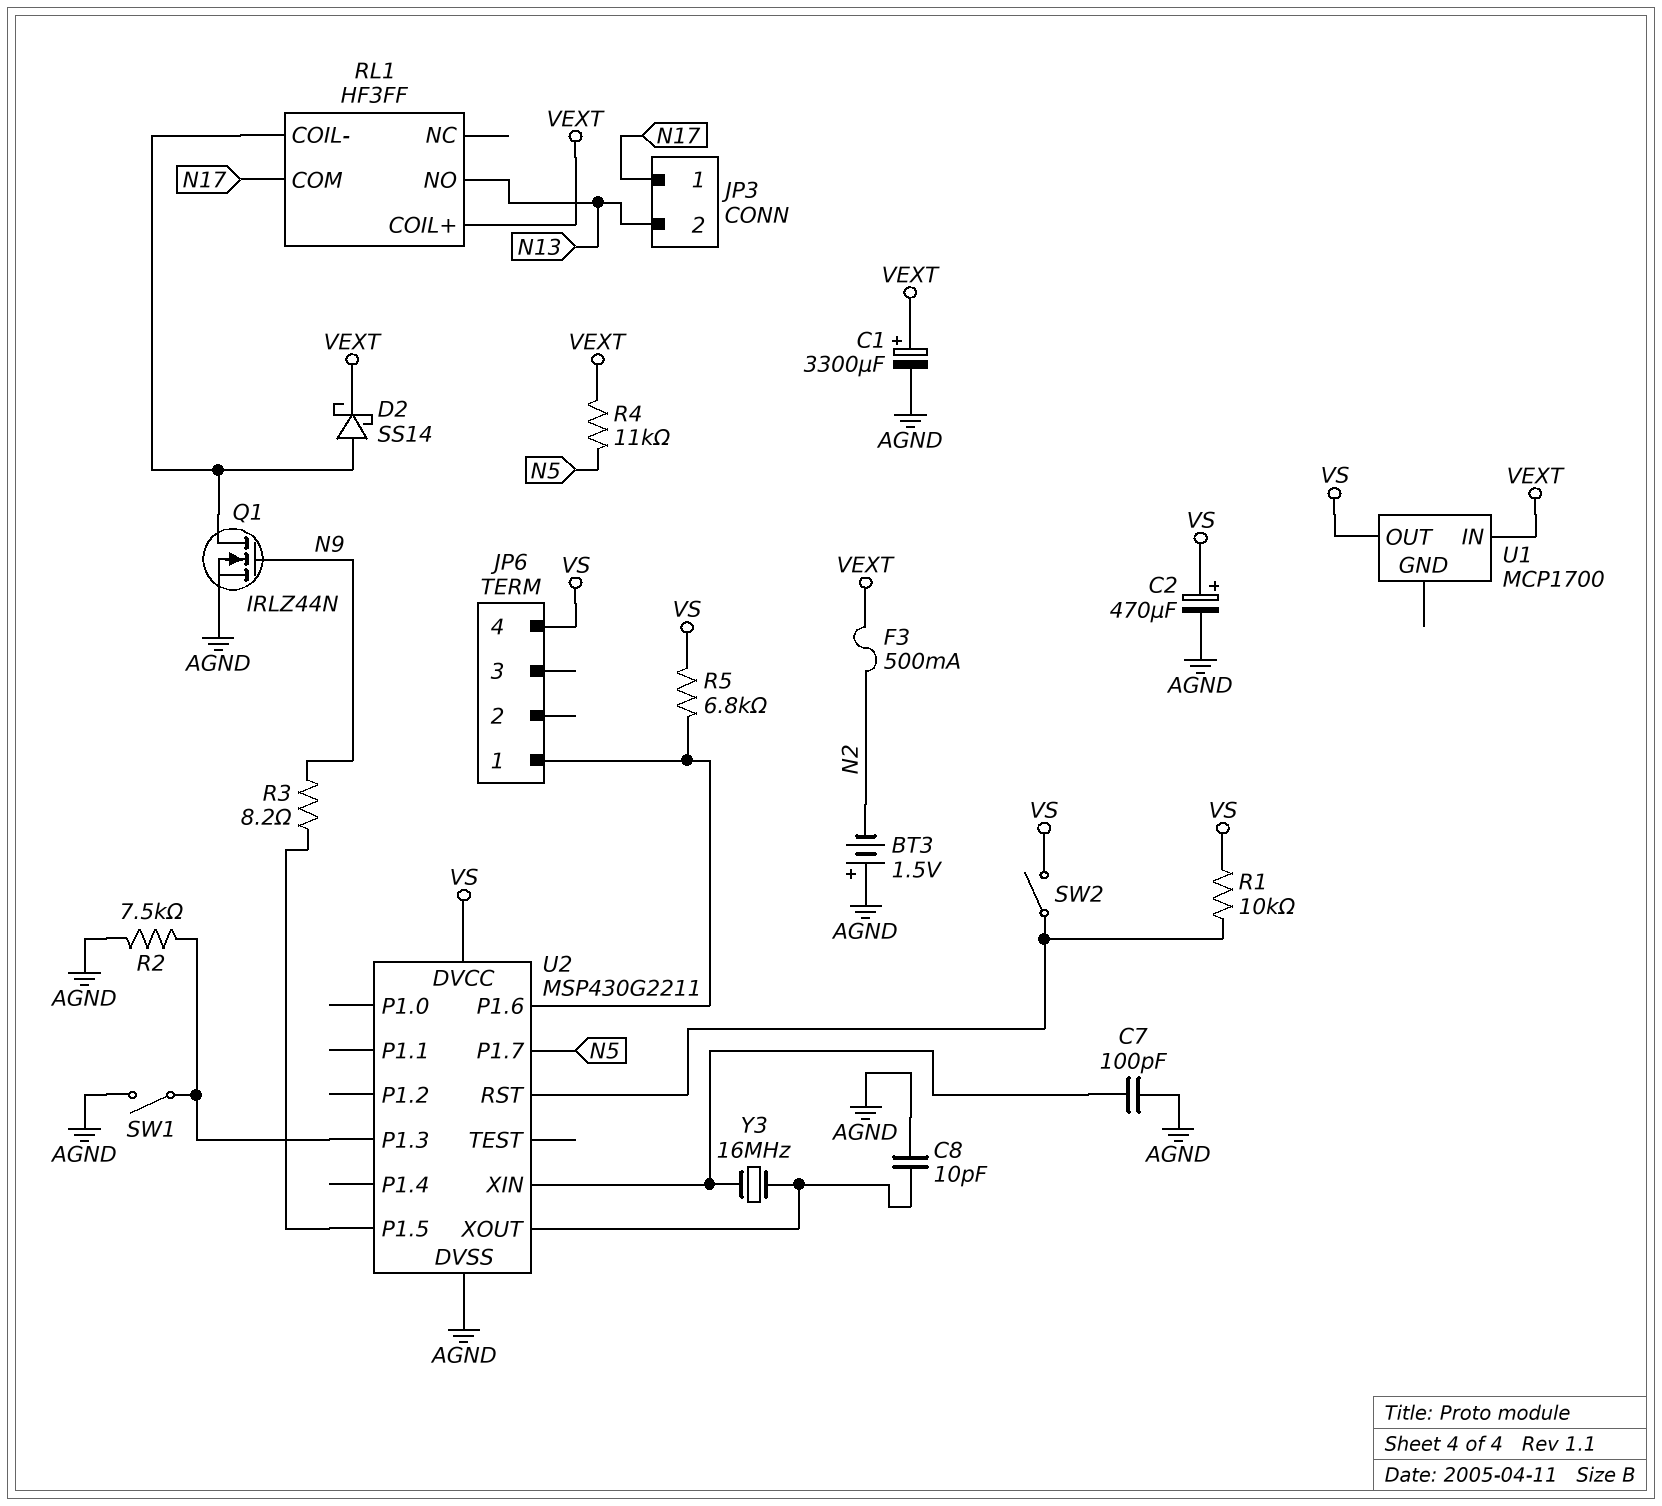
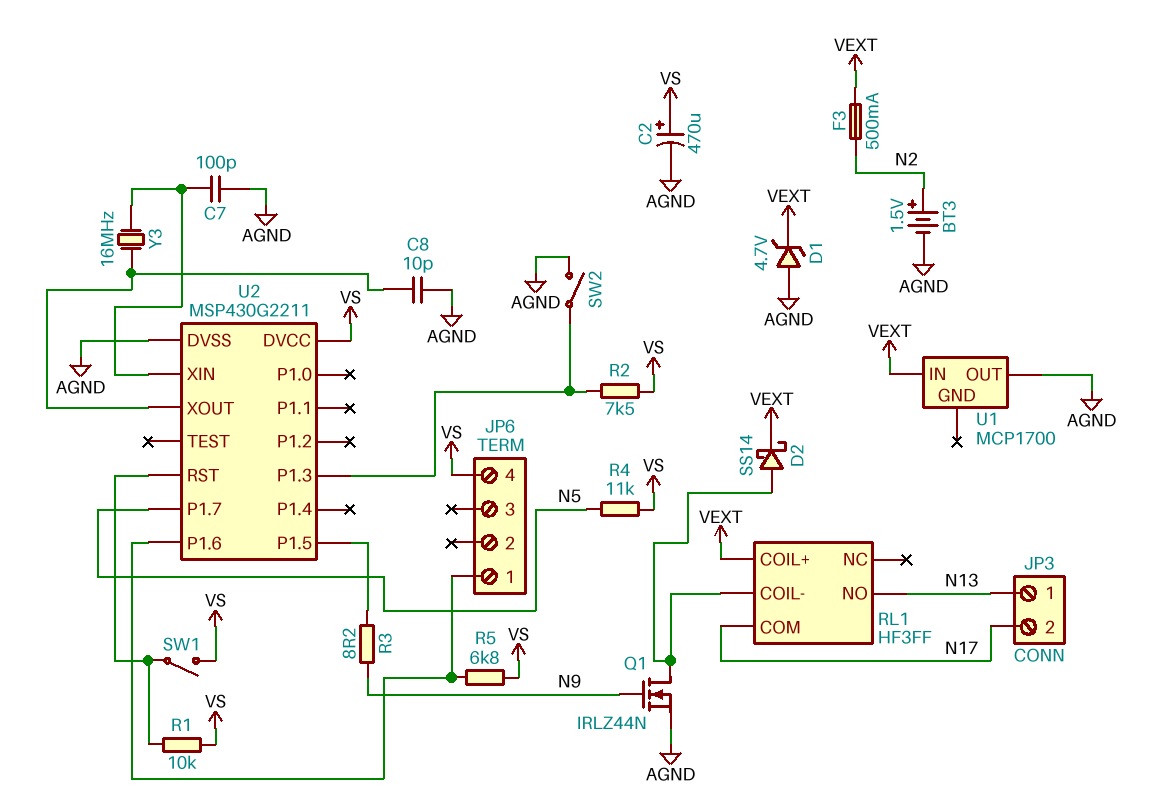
BT3: 1.5V (plus AGND, minus N2) -> 1.5V (plus N2, minus AGND)
C1: 3300uF (plus VEXT, minus AGND) -> none
D1: none -> zener 4.7V (A AGND, K VEXT)
JP3 pin 1: N17 -> N13
JP3 pin 2: N13 -> N17
R2: 7.5k (AGND, U2/P1.3) -> 7.5k (U2/P1.3, VS)
R4: 11k (N5, VEXT) -> 11k (N5, VS)
SW1: switch (AGND, U2/P1.3) -> switch (U2/RST, VS)
SW2: switch (U2/RST, VS) -> switch (AGND, U2/P1.3)
U1 pin OUT: VS -> AGND

